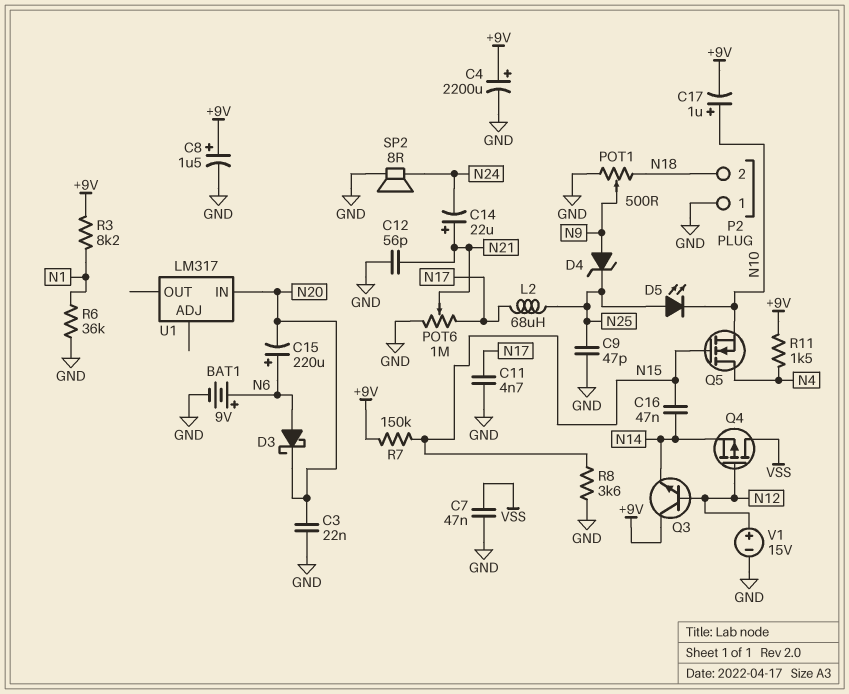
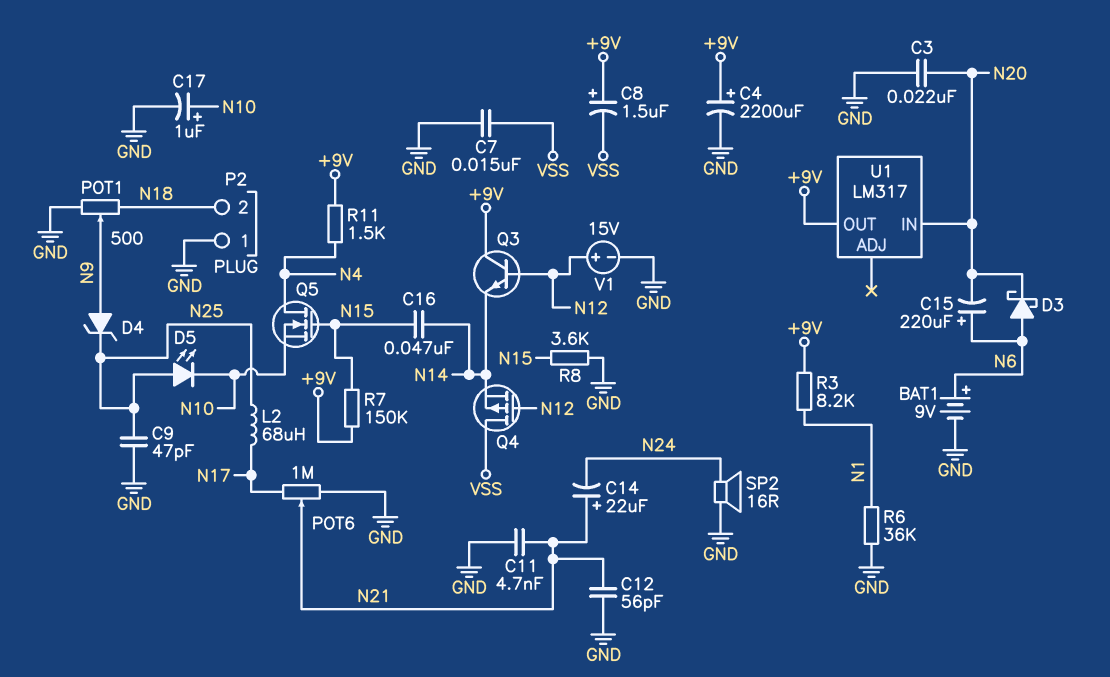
C7: 47nF (GND, VSS) -> 15nF (GND, VSS)
C8: 1.5uF (plus +9V, minus GND) -> 1.5uF (plus +9V, minus VSS)
C11: 4.7nF (GND, N17) -> 4.7nF (GND, N21)
C17: 1uF (plus N10, minus +9V) -> 1uF (plus N10, minus GND)
SP2: speaker 8R (GND, N24) -> speaker 16R (GND, N24)
U1 pin OUT: none -> +9V

